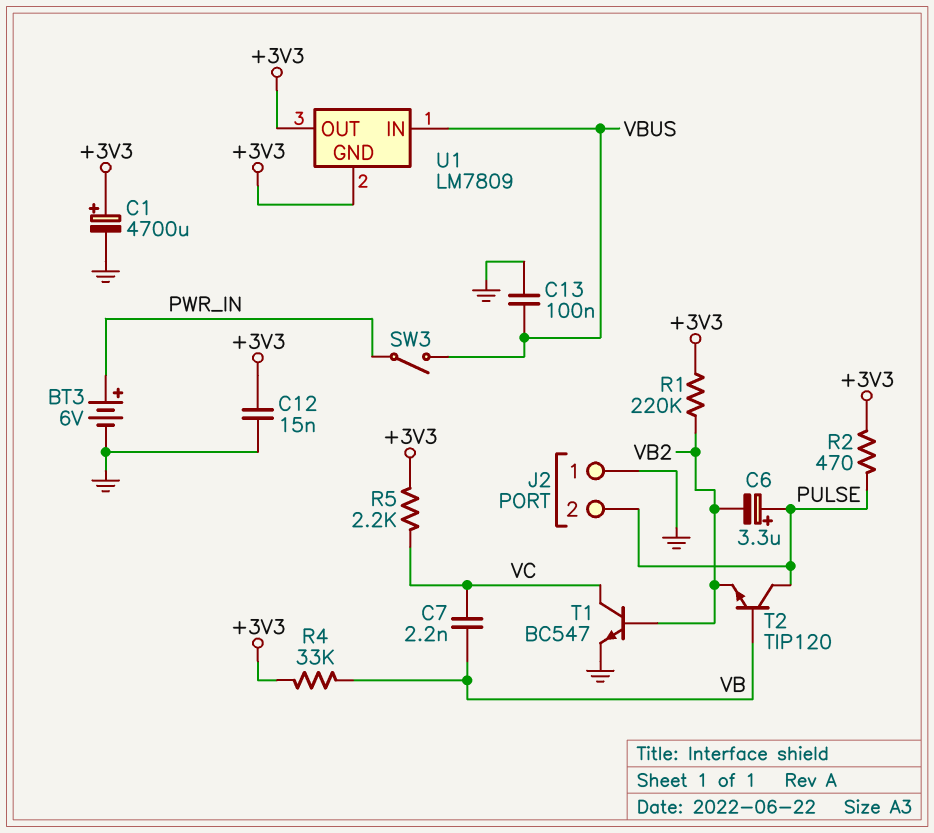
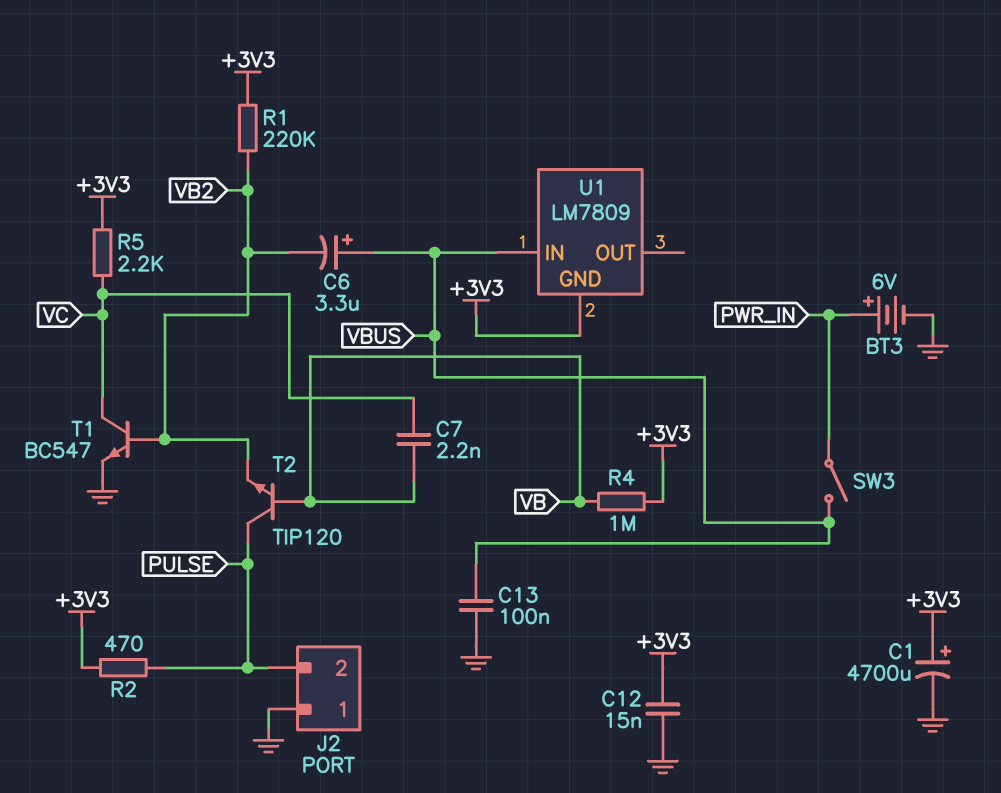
C6: 3.3uF (plus PULSE, minus VB2) -> 3.3uF (plus VBUS, minus VB2)
R4: 33k (+3V3, VB) -> 1M (+3V3, VB)
U1 pin OUT: +3V3 -> none

